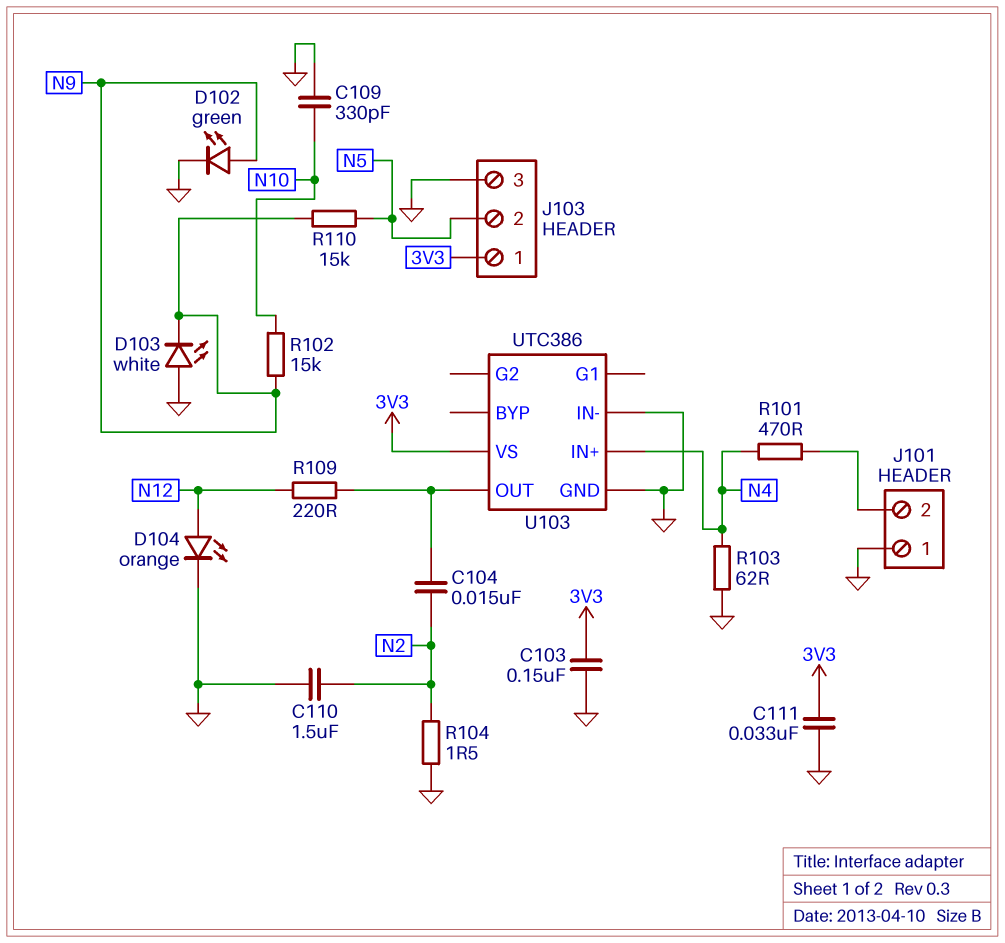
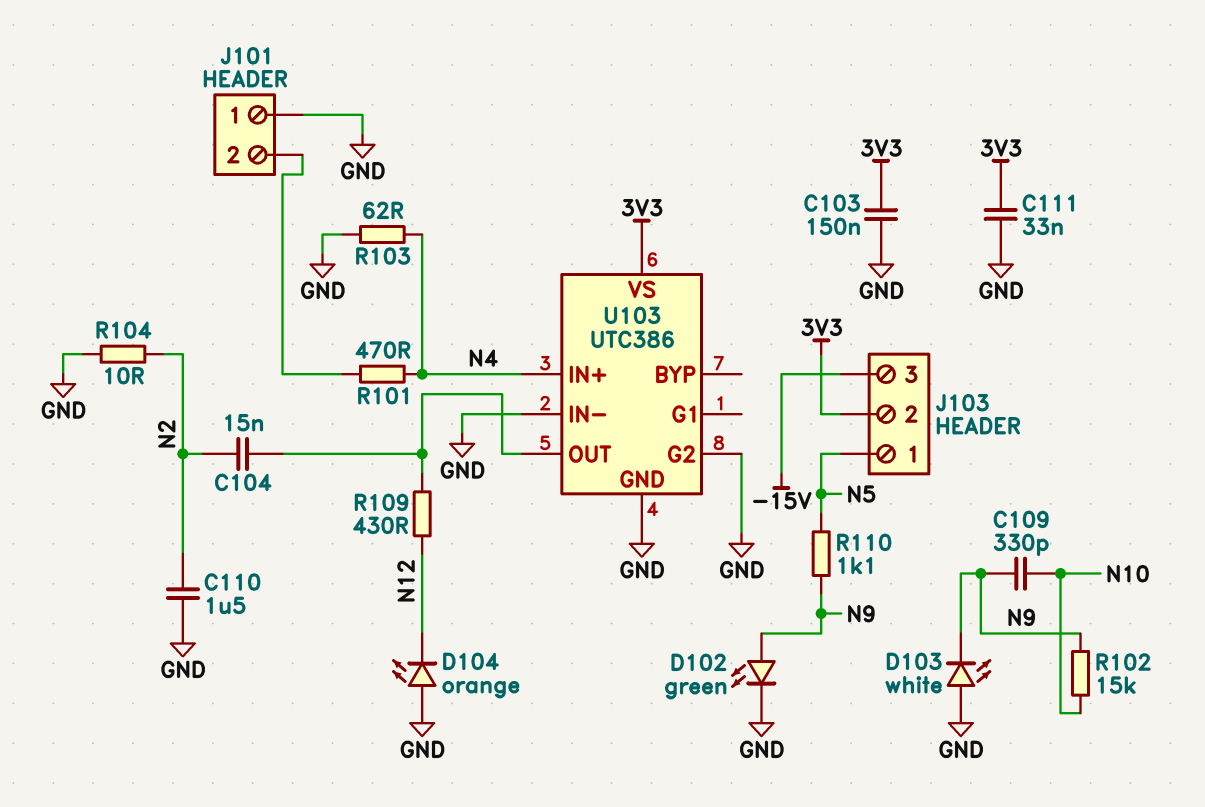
C109: 330pF (GND, N10) -> 330pF (N9, N10)
D104: LED orange (A N12, K GND) -> LED orange (A GND, K N12)
J103 pin 1: 3V3 -> N5
J103 pin 2: N5 -> 3V3
J103 pin 3: GND -> -15V
R104: 1.5 (GND, N2) -> 10 (GND, N2)
R109: 220 (N12, U103/OUT) -> 430 (N12, U103/OUT)
R110: 15k (N5, N9) -> 1.1k (N5, N9)
U103 pin G2: none -> GND

